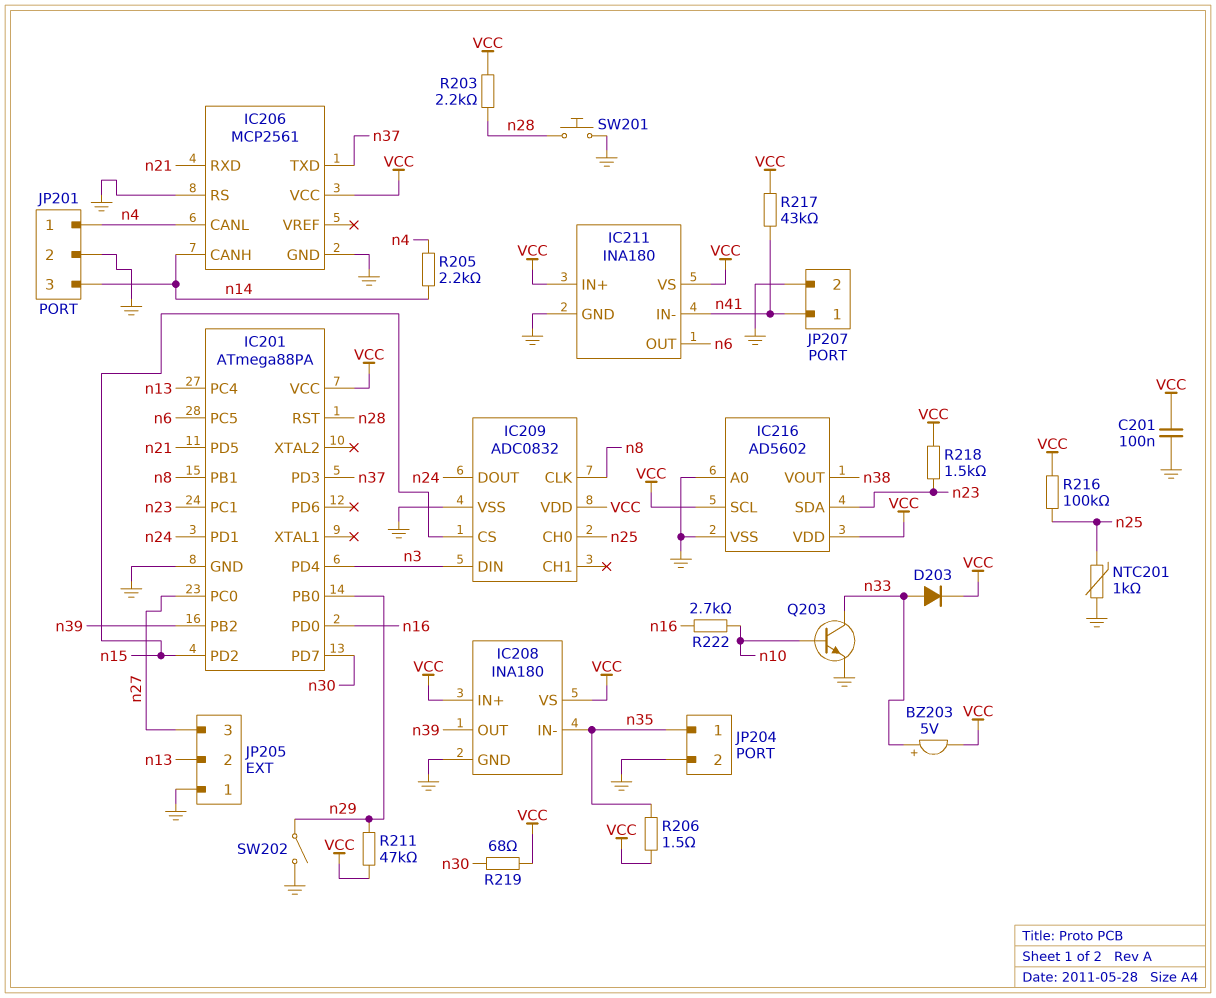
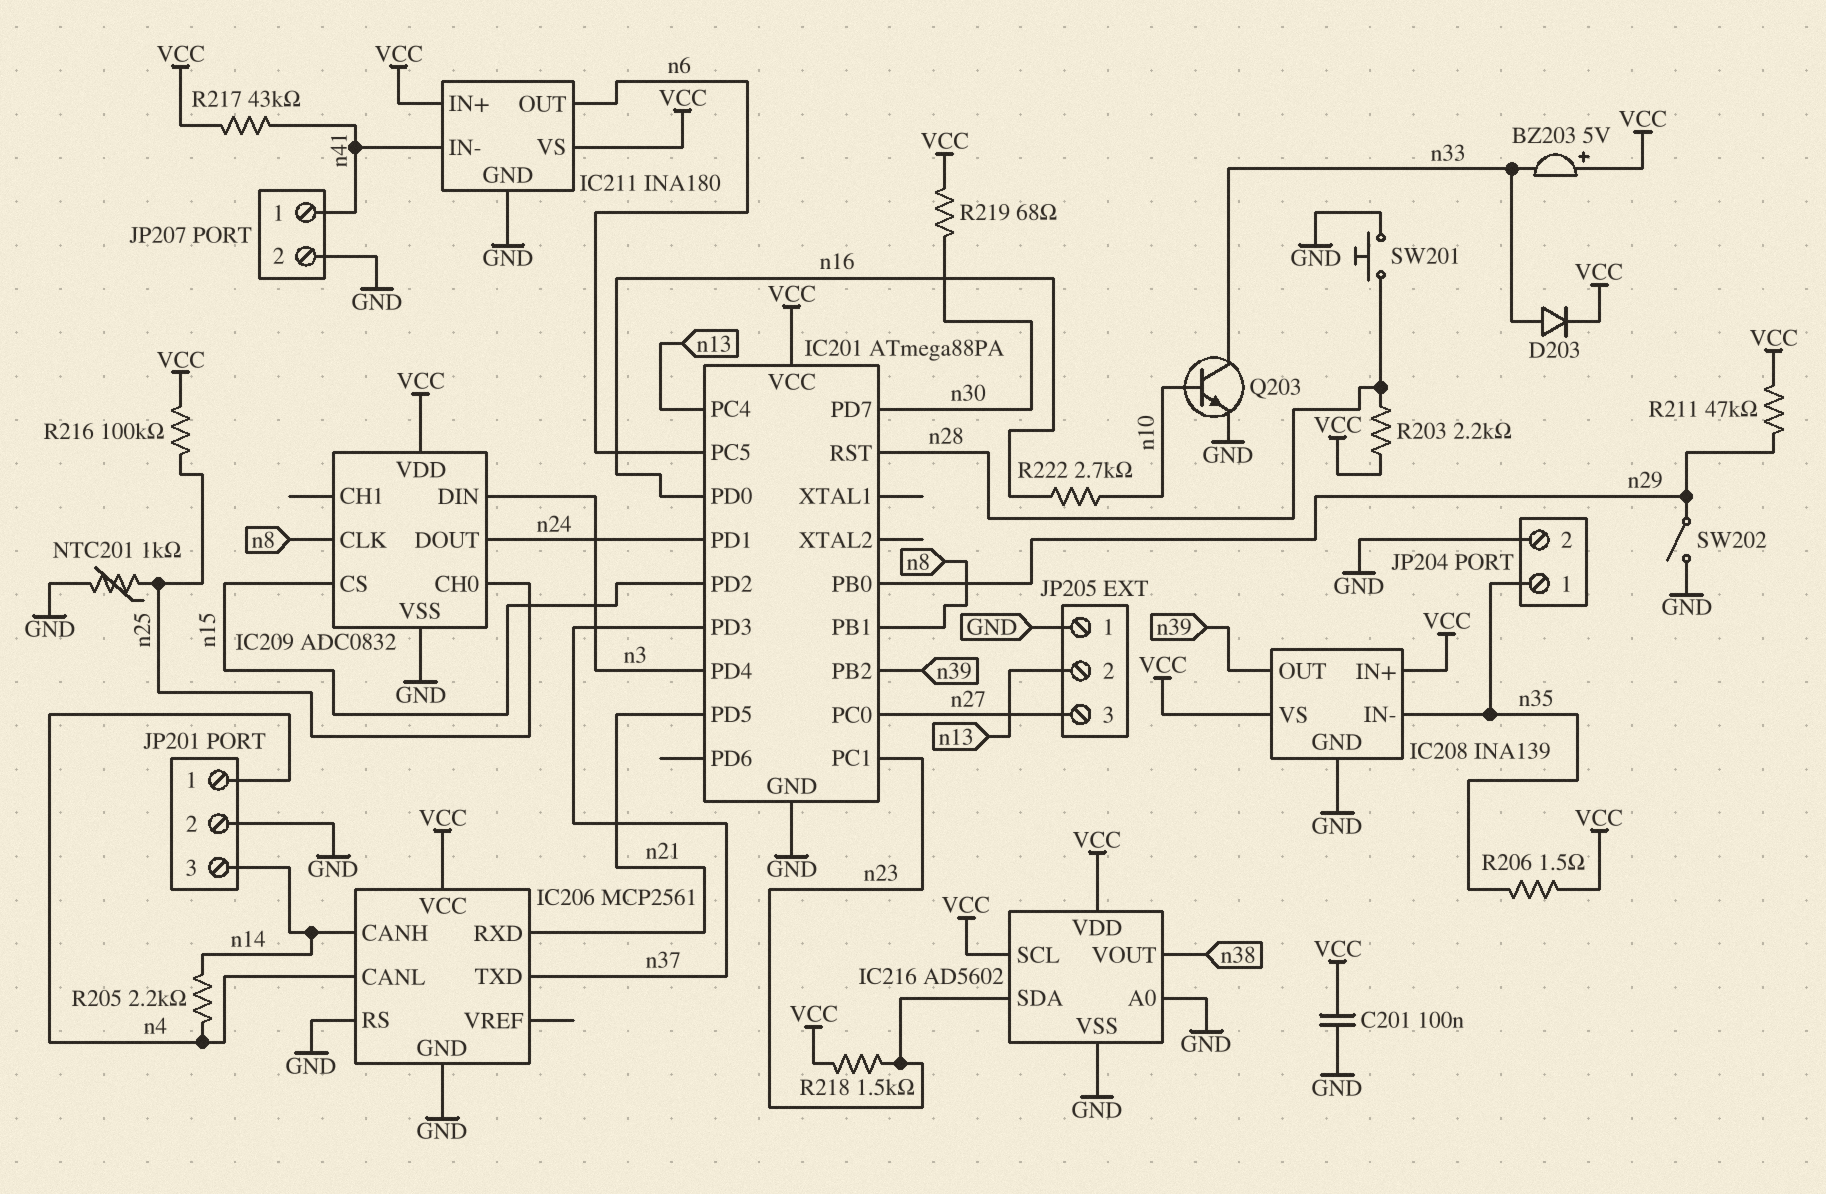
BZ203: buzzer 5V (plus n33, minus VCC) -> buzzer 5V (plus VCC, minus n33)
IC208: INA180 -> INA139

